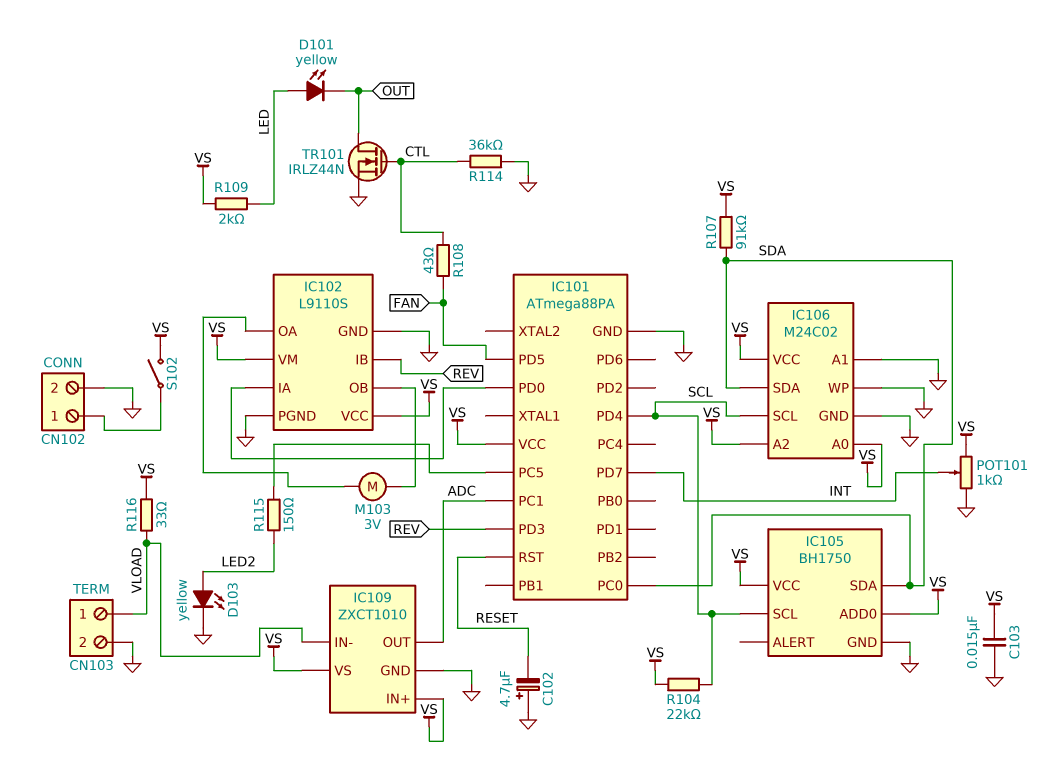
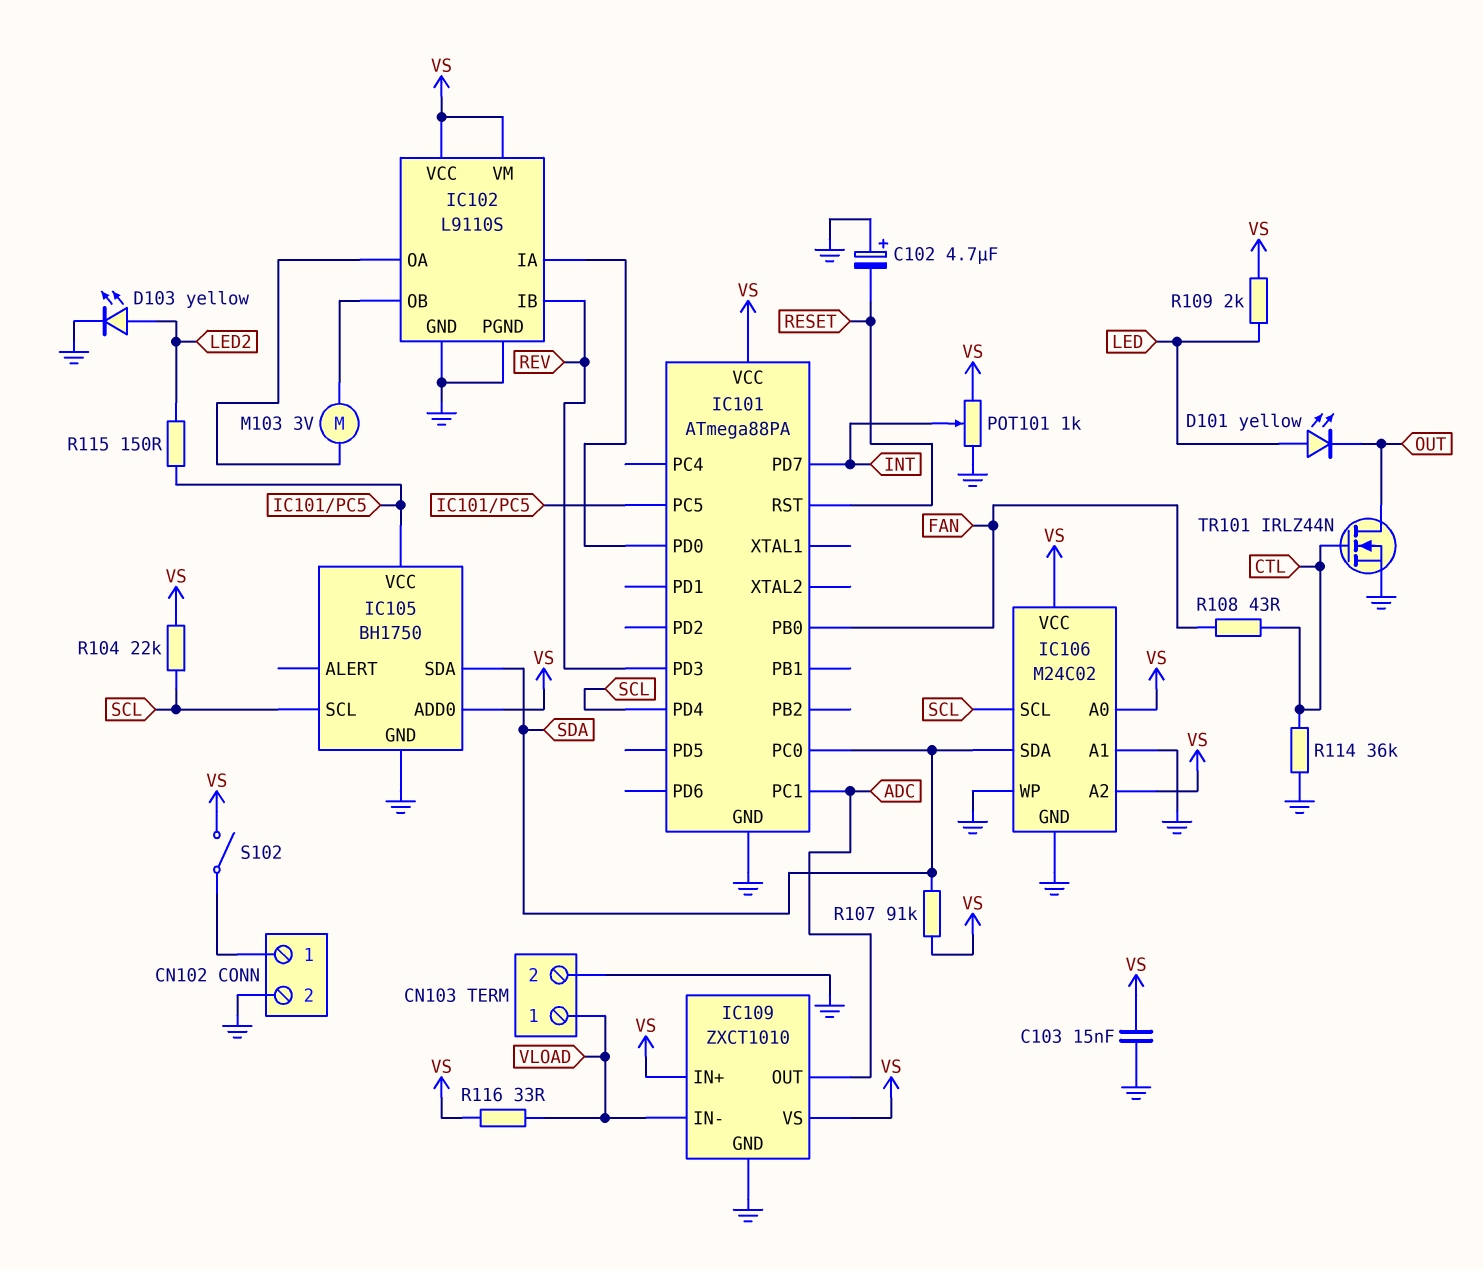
IC101 pin PB0: none -> FAN
IC101 pin PD5: FAN -> none
IC105 pin VCC: VS -> IC101/PC5

